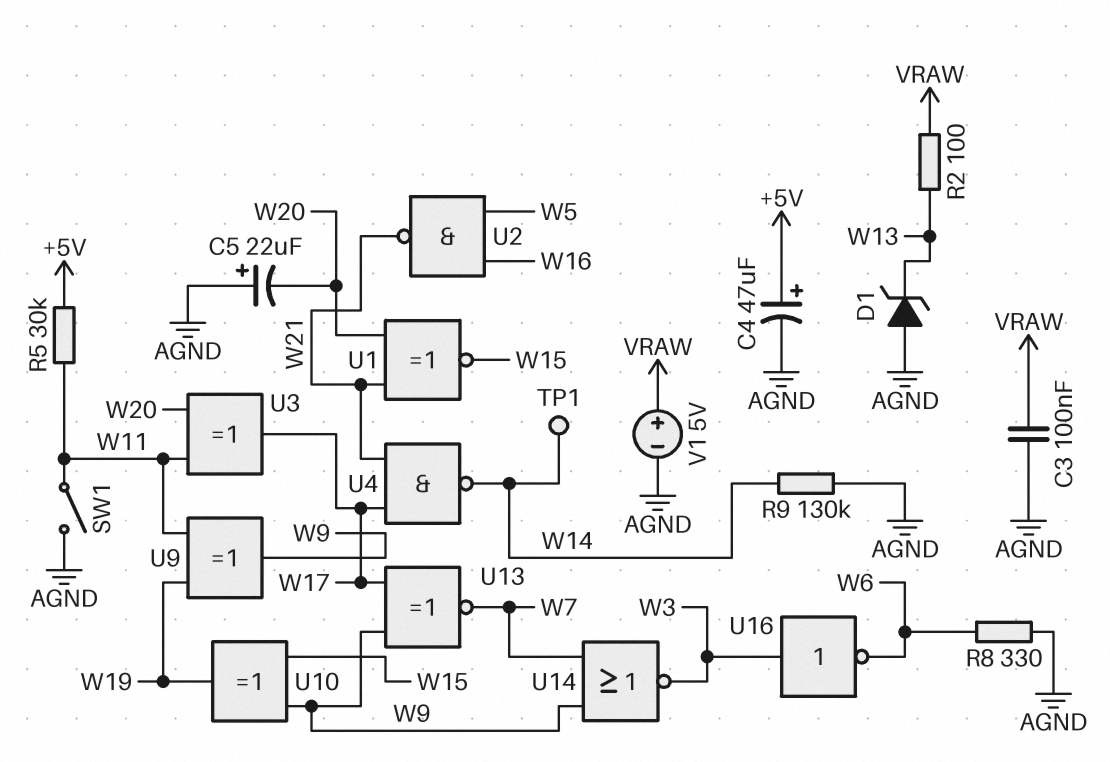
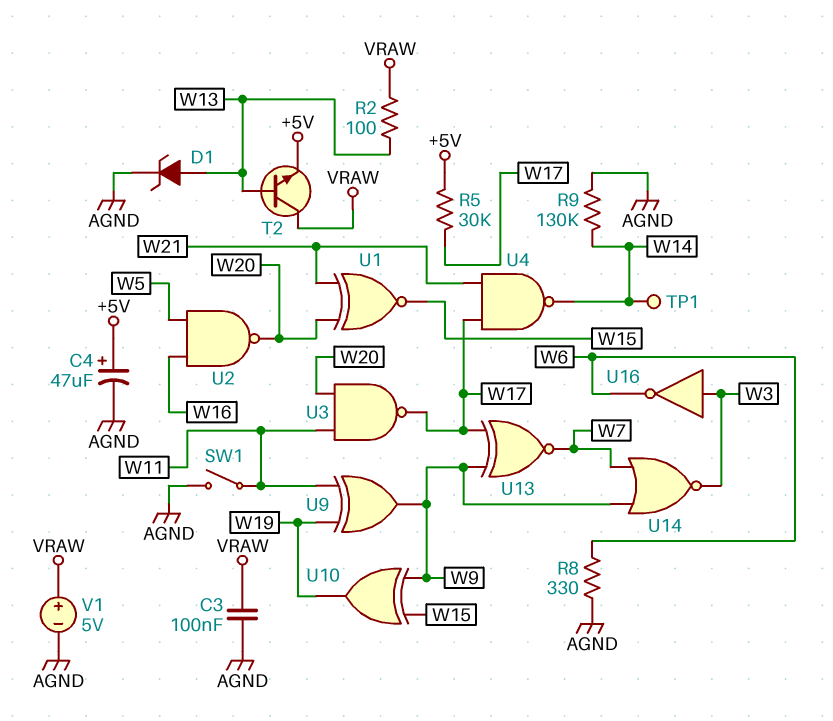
C5: 22uF (plus AGND, minus W20) -> none
D1: zener (A AGND, K W13) -> zener (A W13, K AGND)
R5: 30k (+5V, W11) -> 30k (+5V, W17)
T2: none -> NPN (B W13, C VRAW, E +5V)
U2: NAND (in W5, in W16, out W21) -> NAND (in W5, in W16, out W20)
U3: XOR (in W11, in W20, out W17) -> NAND (in W11, in W20, out W17)

